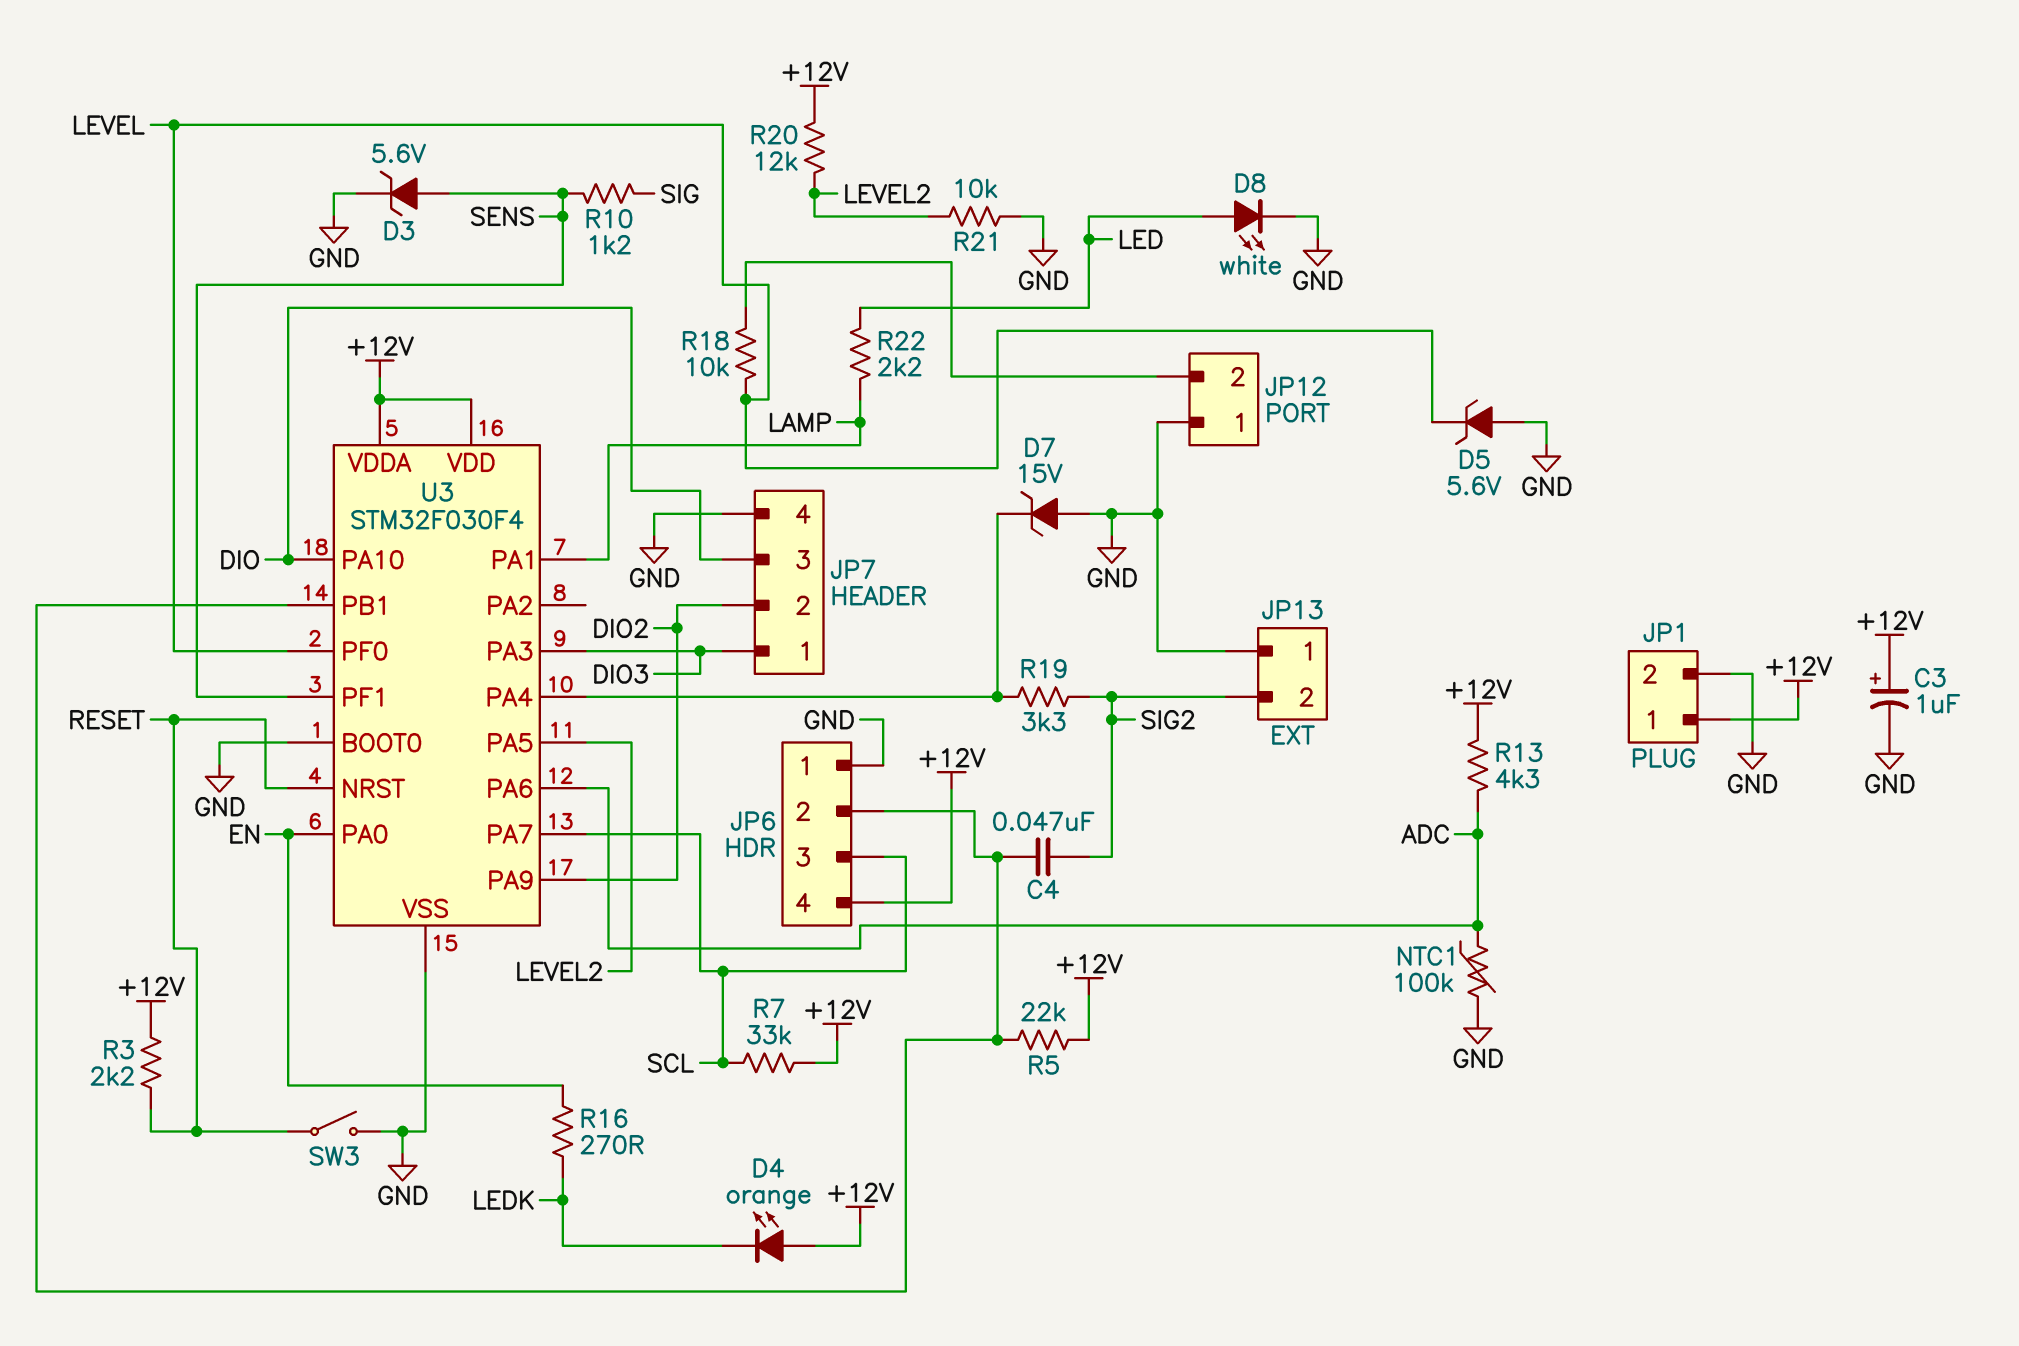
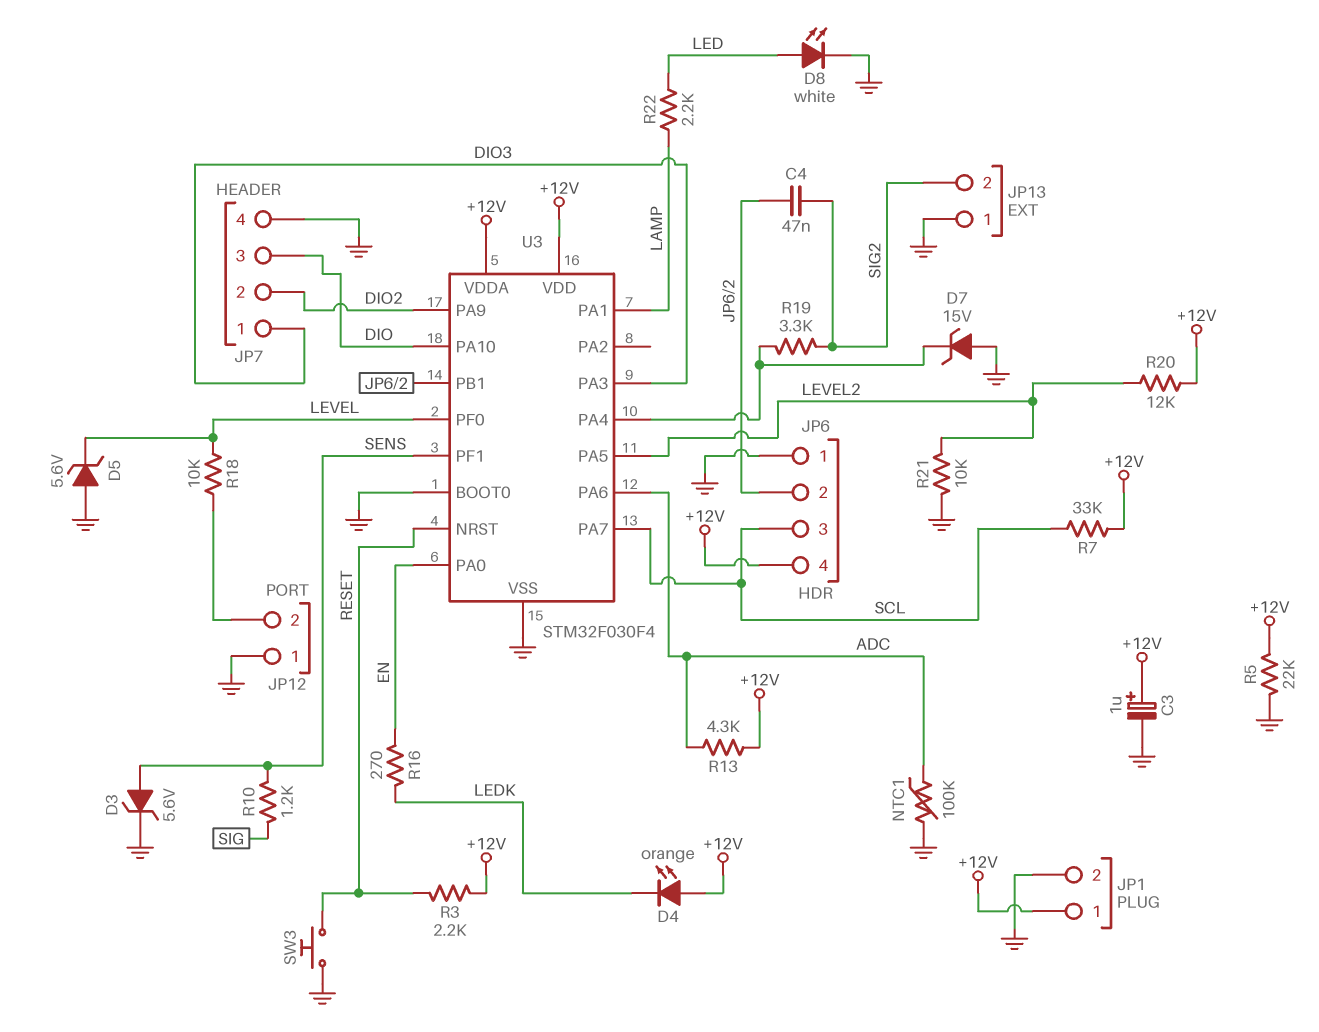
R5: 22k (+12V, JP6/2) -> 22k (+12V, GND)
SW3: switch (GND, RESET) -> button (GND, RESET)

